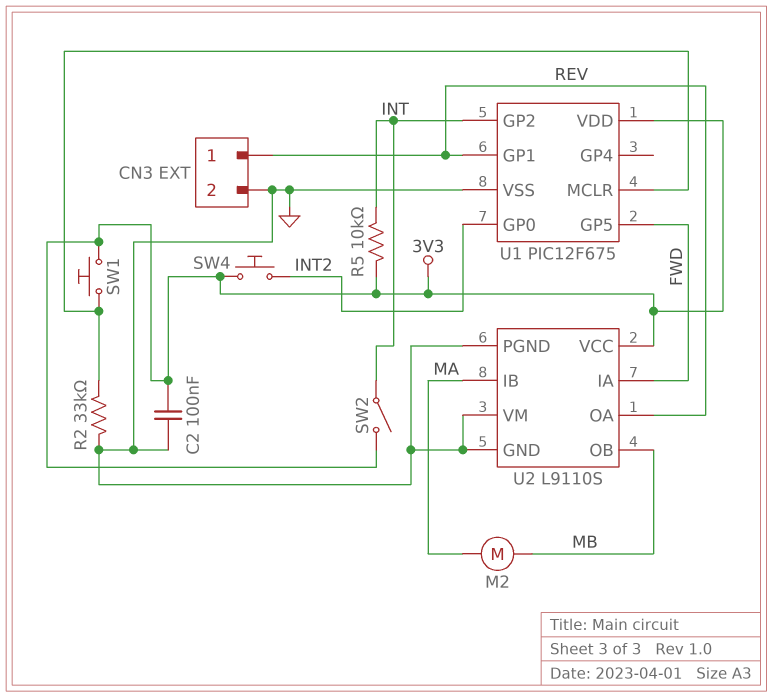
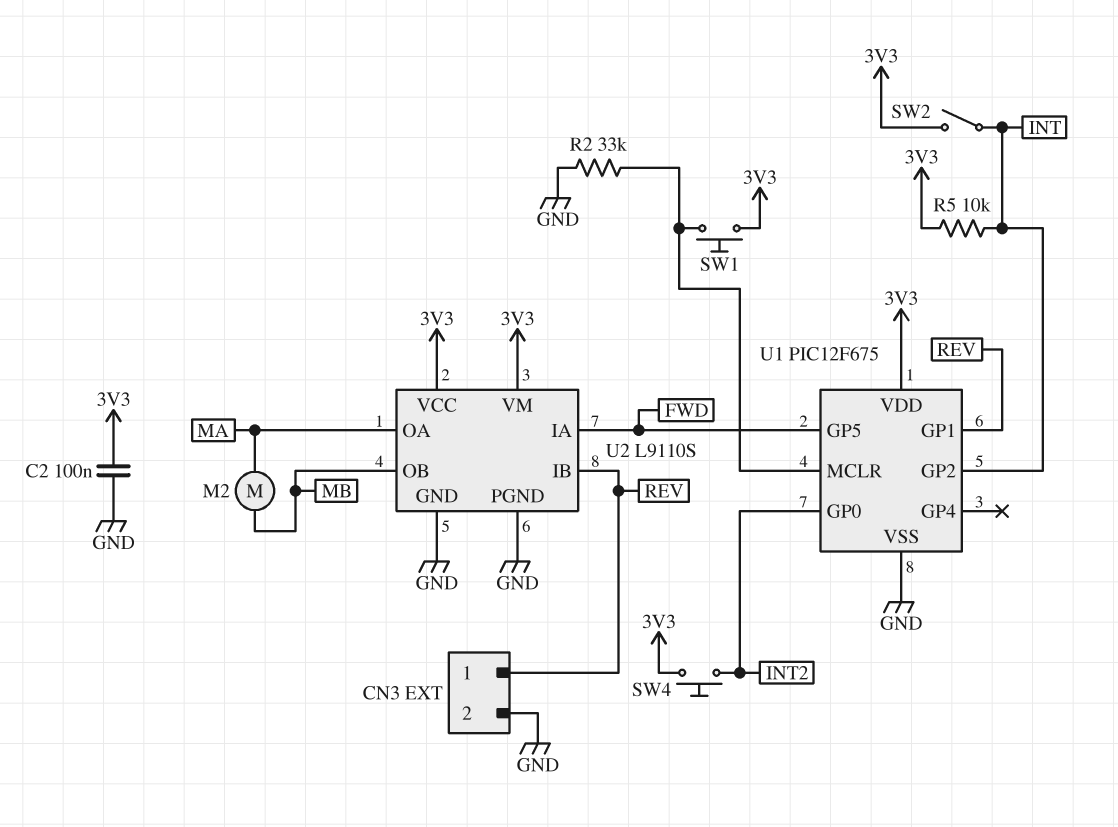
U2 pin IB: MA -> REV
U2 pin OA: REV -> MA
U2 pin VM: GND -> 3V3

